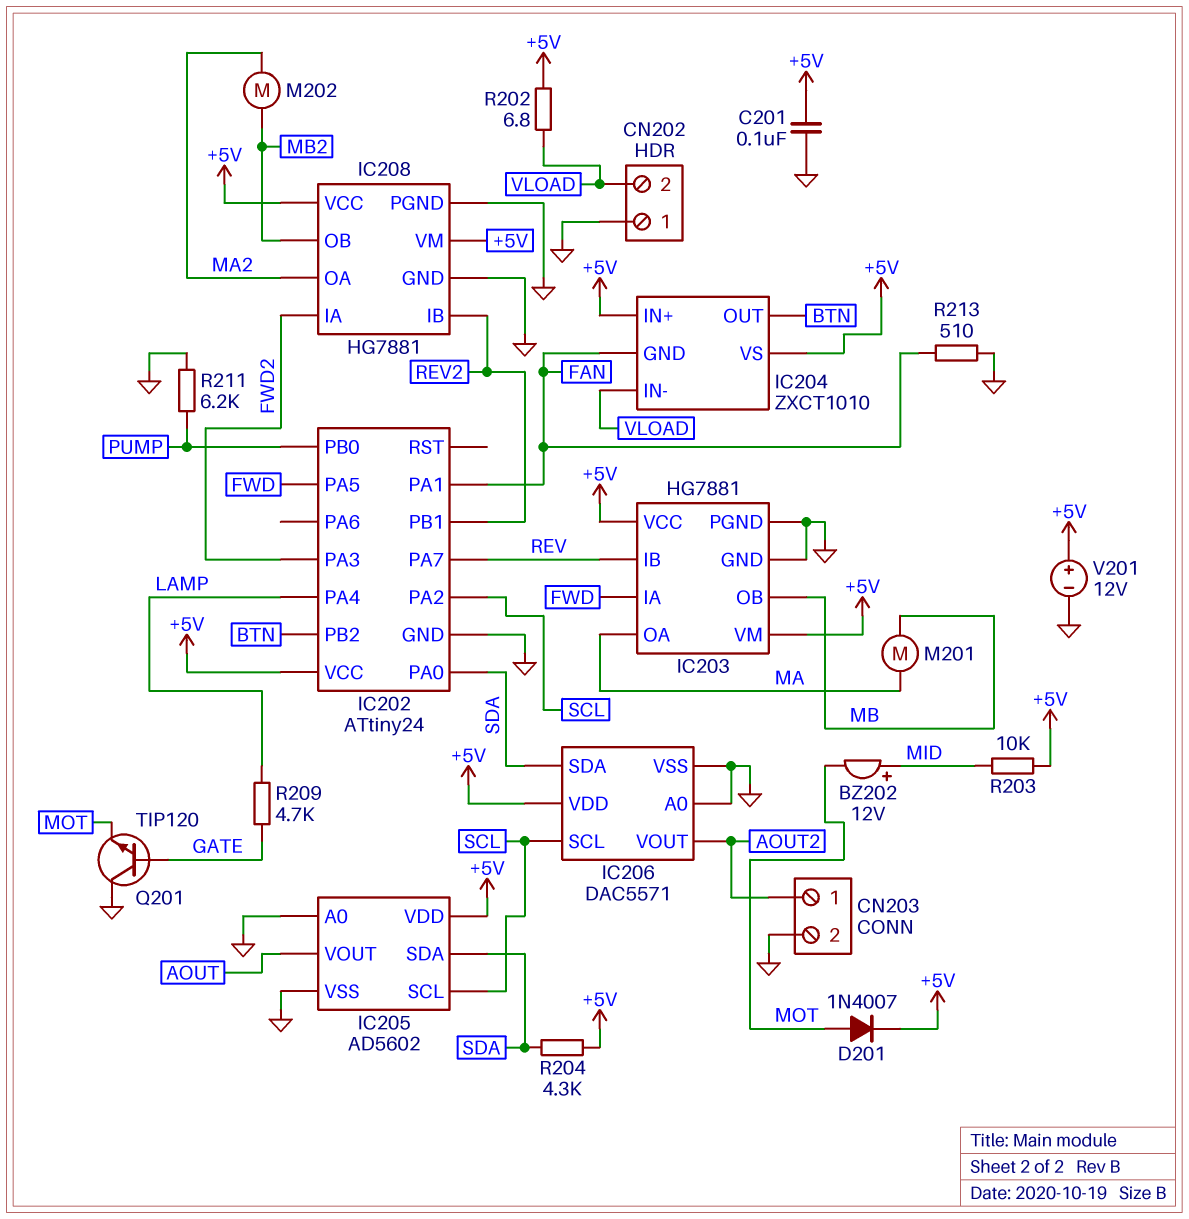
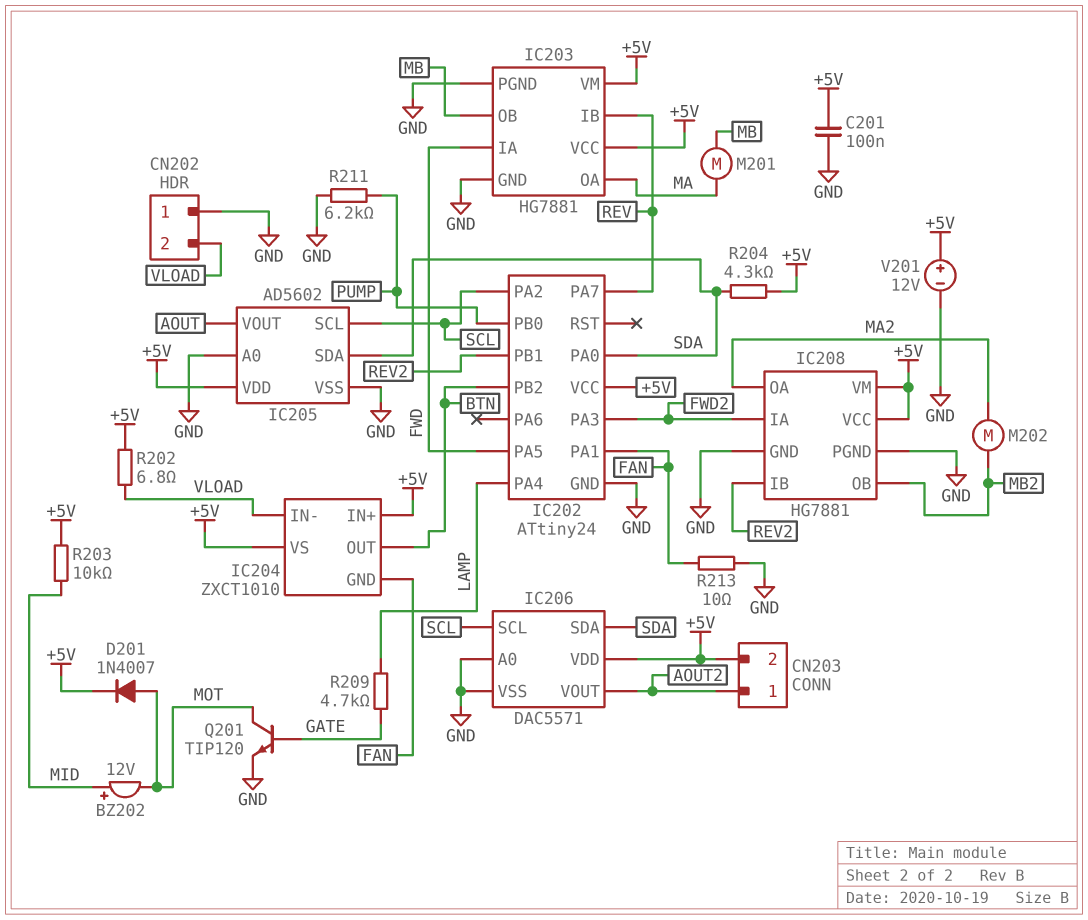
CN203 pin 2: GND -> +5V
Q201: NPN TIP120 (B GATE, C GND, E MOT) -> NPN TIP120 (B GATE, C MOT, E GND)
R213: 510 (FAN, GND) -> 10 (FAN, GND)

